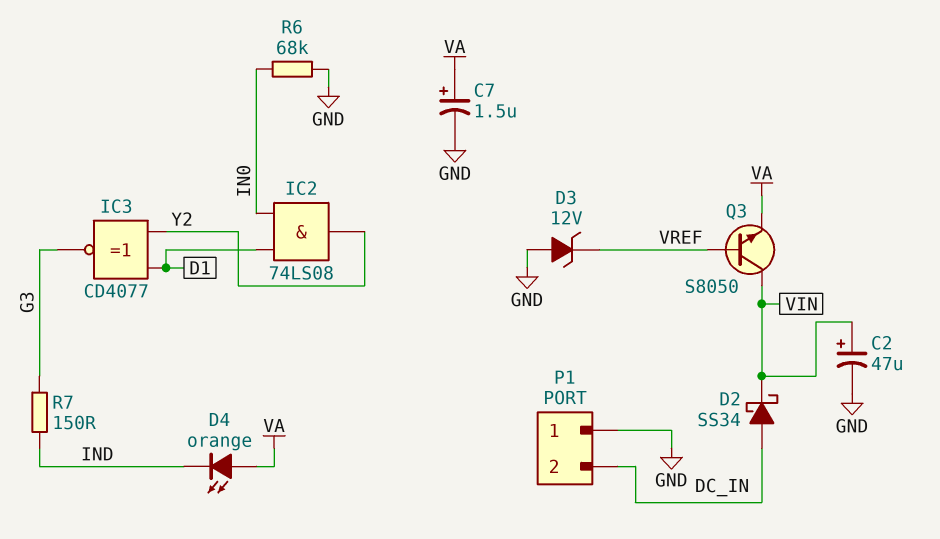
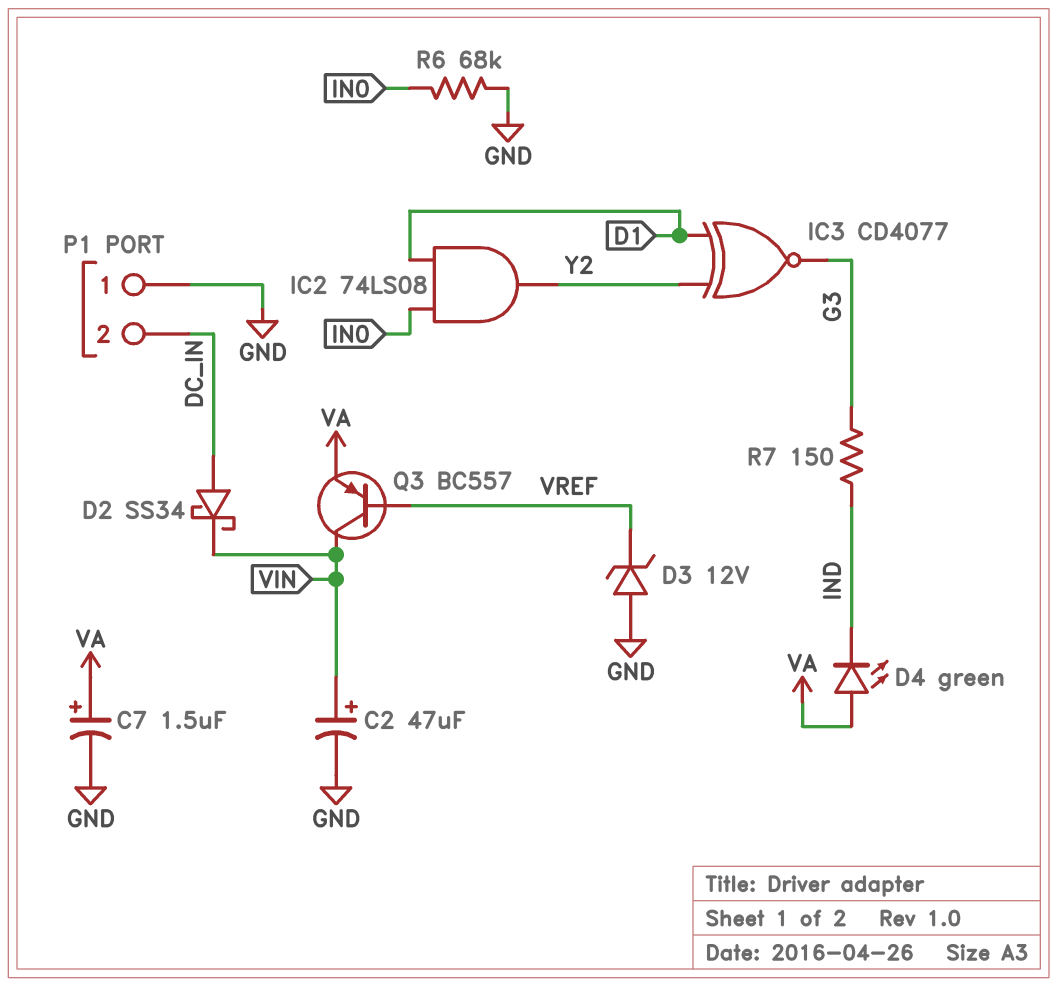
D4: LED orange (A VA, K IND) -> LED green (A VA, K IND)
Q3: NPN S8050 (B VREF, C VIN, E VA) -> PNP BC557 (B VREF, C VIN, E VA)

